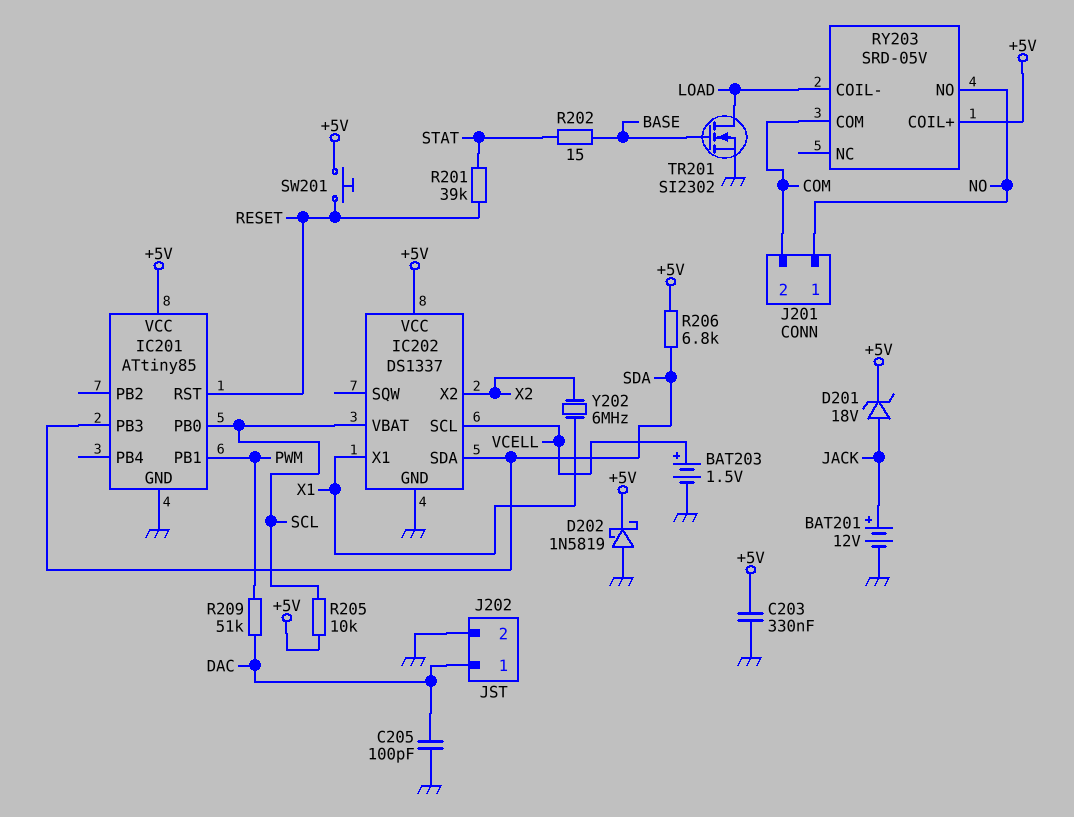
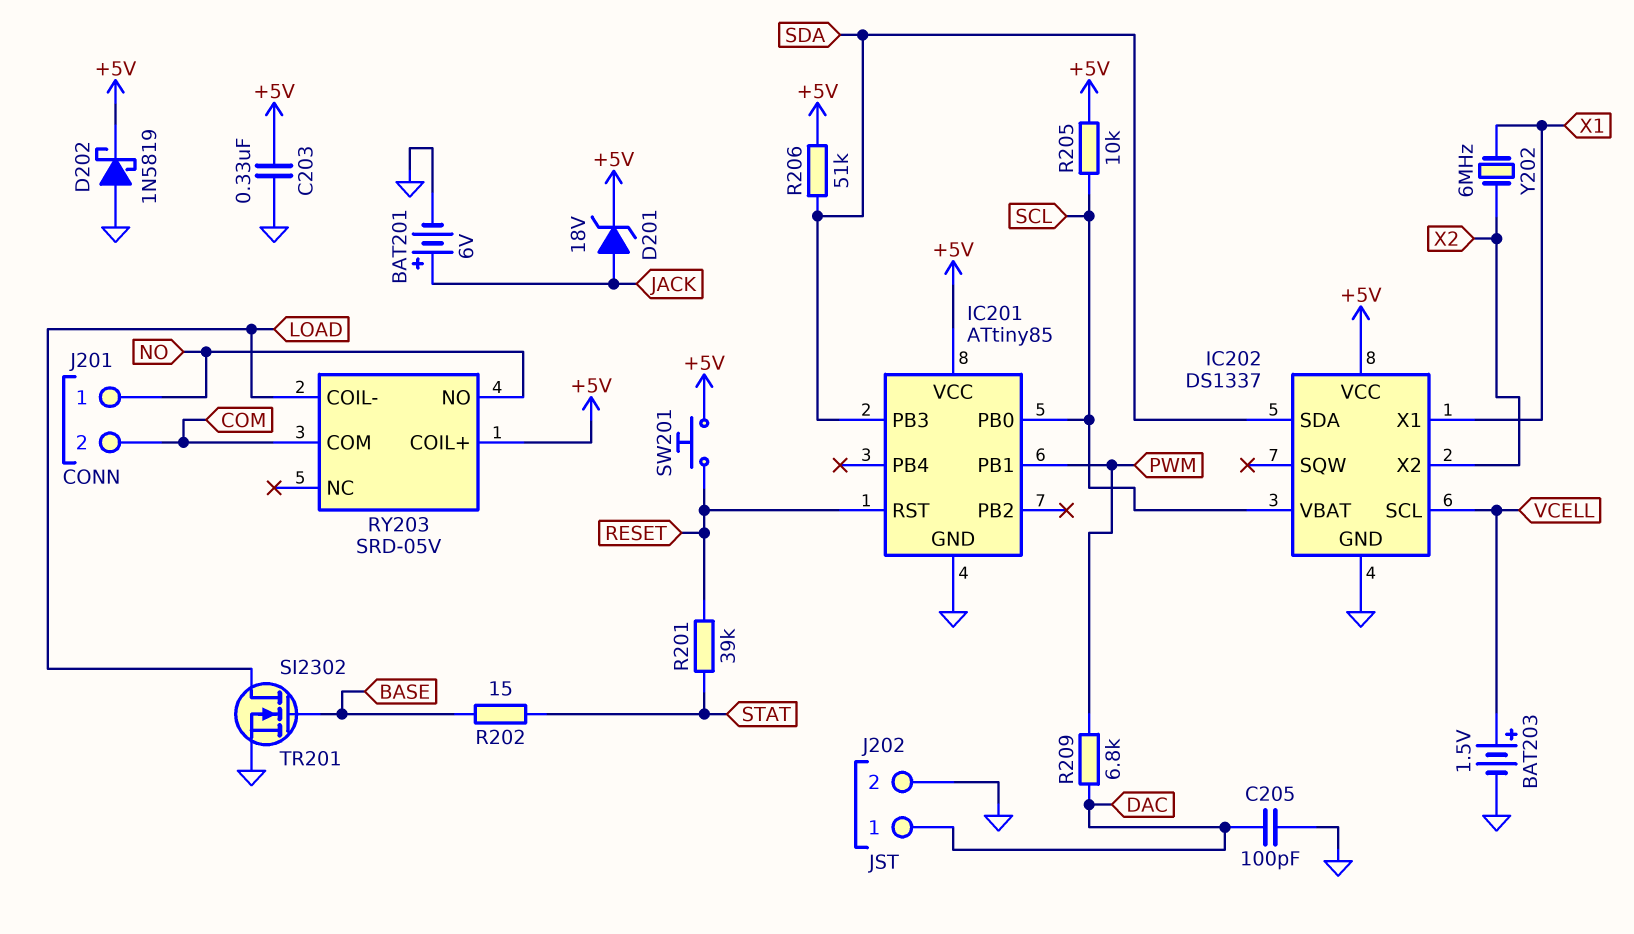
BAT201: 12V (plus JACK, minus GND) -> 6V (plus JACK, minus GND)
R206: 6.8k (+5V, SDA) -> 51k (+5V, SDA)
R209: 51k (DAC, PWM) -> 6.8k (DAC, PWM)

